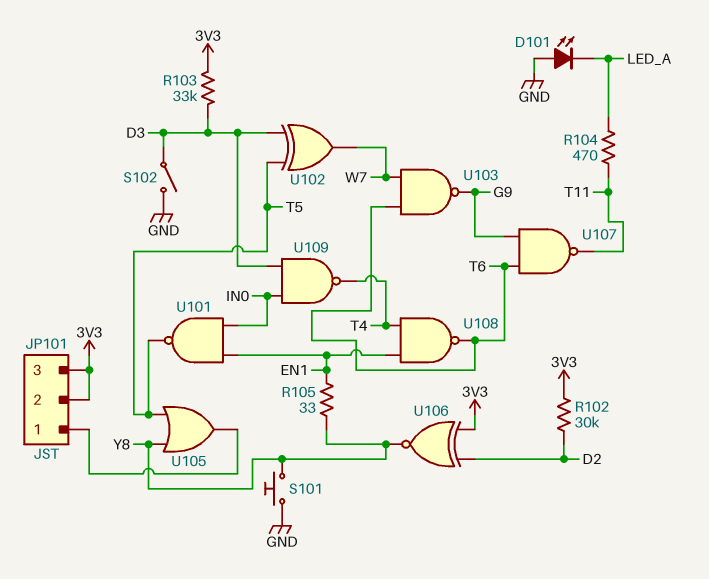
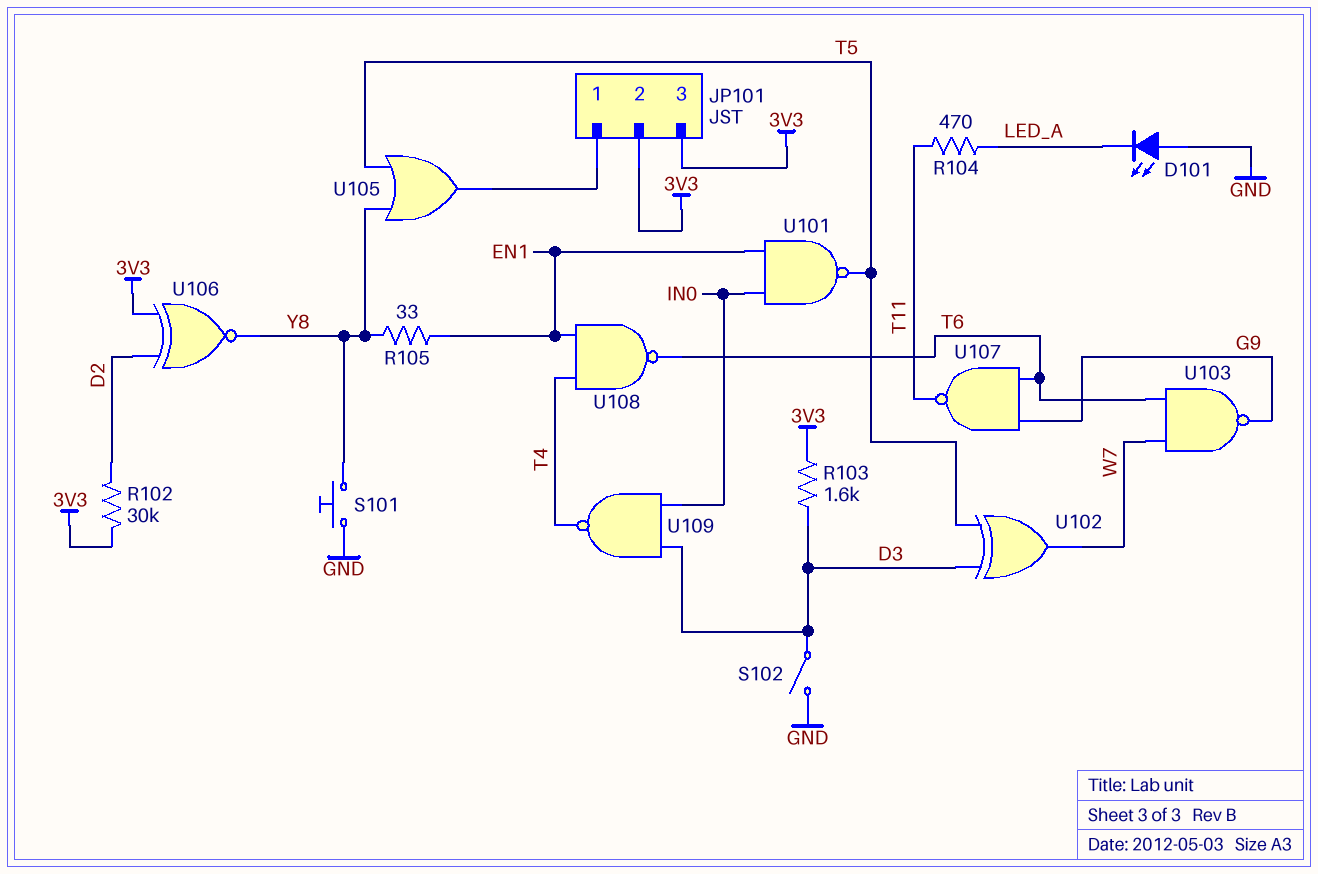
R103: 33k (3V3, D3) -> 1.6k (3V3, D3)

